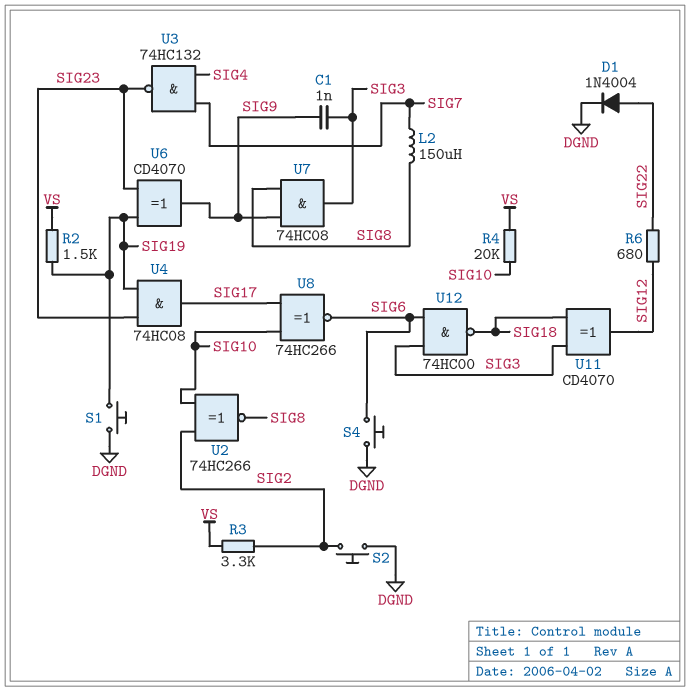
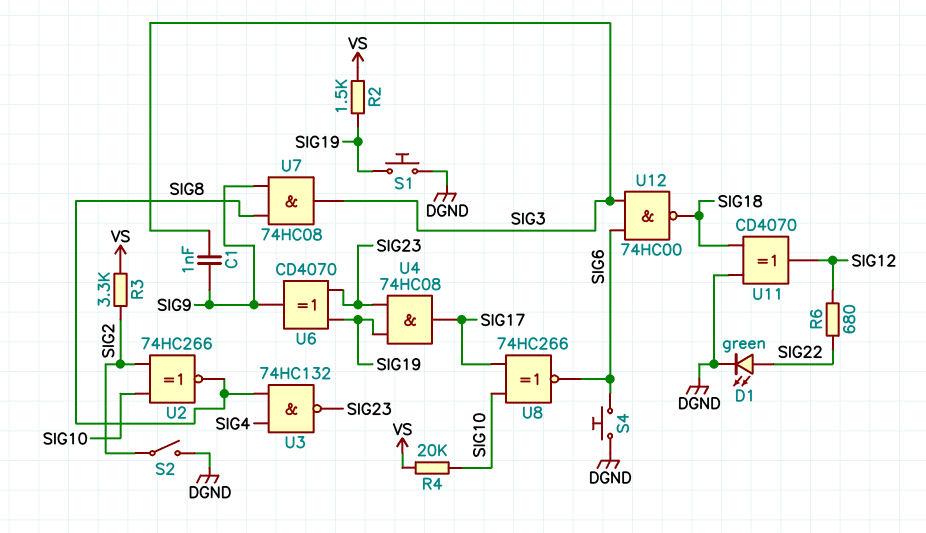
D1: diode 1N4004 (A SIG22, K DGND) -> LED green (A SIG22, K DGND)
L2: 150uH (SIG7, SIG8) -> none
S2: button (DGND, SIG2) -> switch (DGND, SIG2)
U3: NAND 74HC132 (in SIG4, in SIG7, out SIG23) -> NAND 74HC132 (in SIG4, in SIG8, out SIG23)
U11: XOR CD4070 (in SIG3, in SIG18, out SIG12) -> XOR CD4070 (in DGND, in SIG18, out SIG12)

